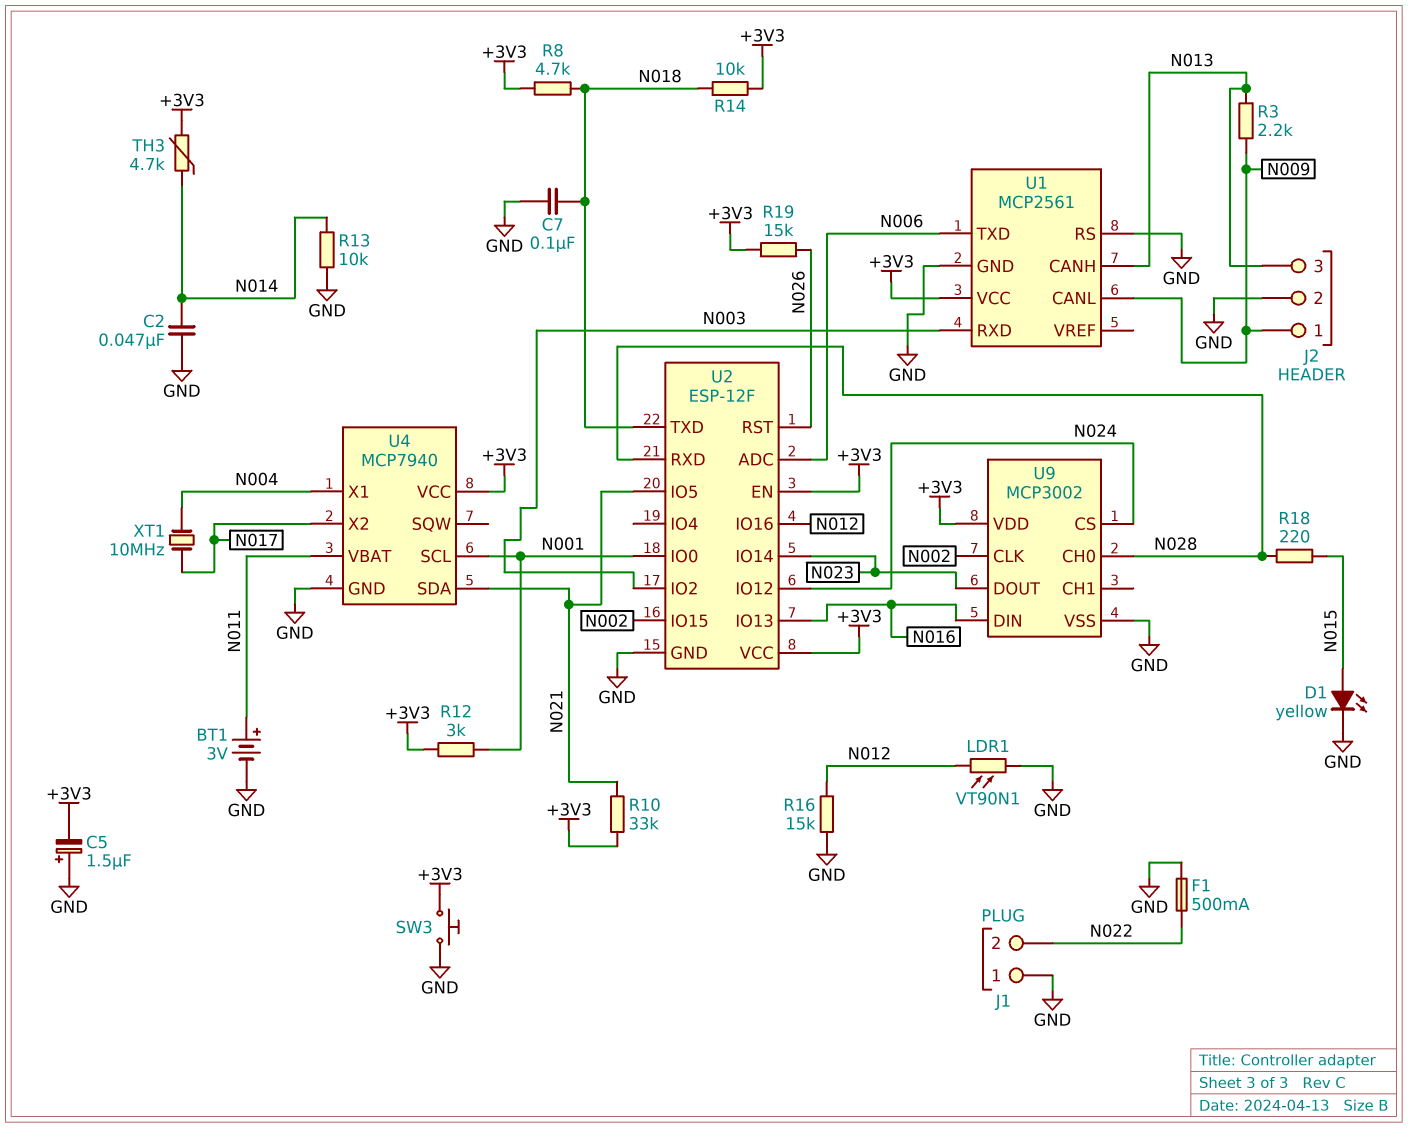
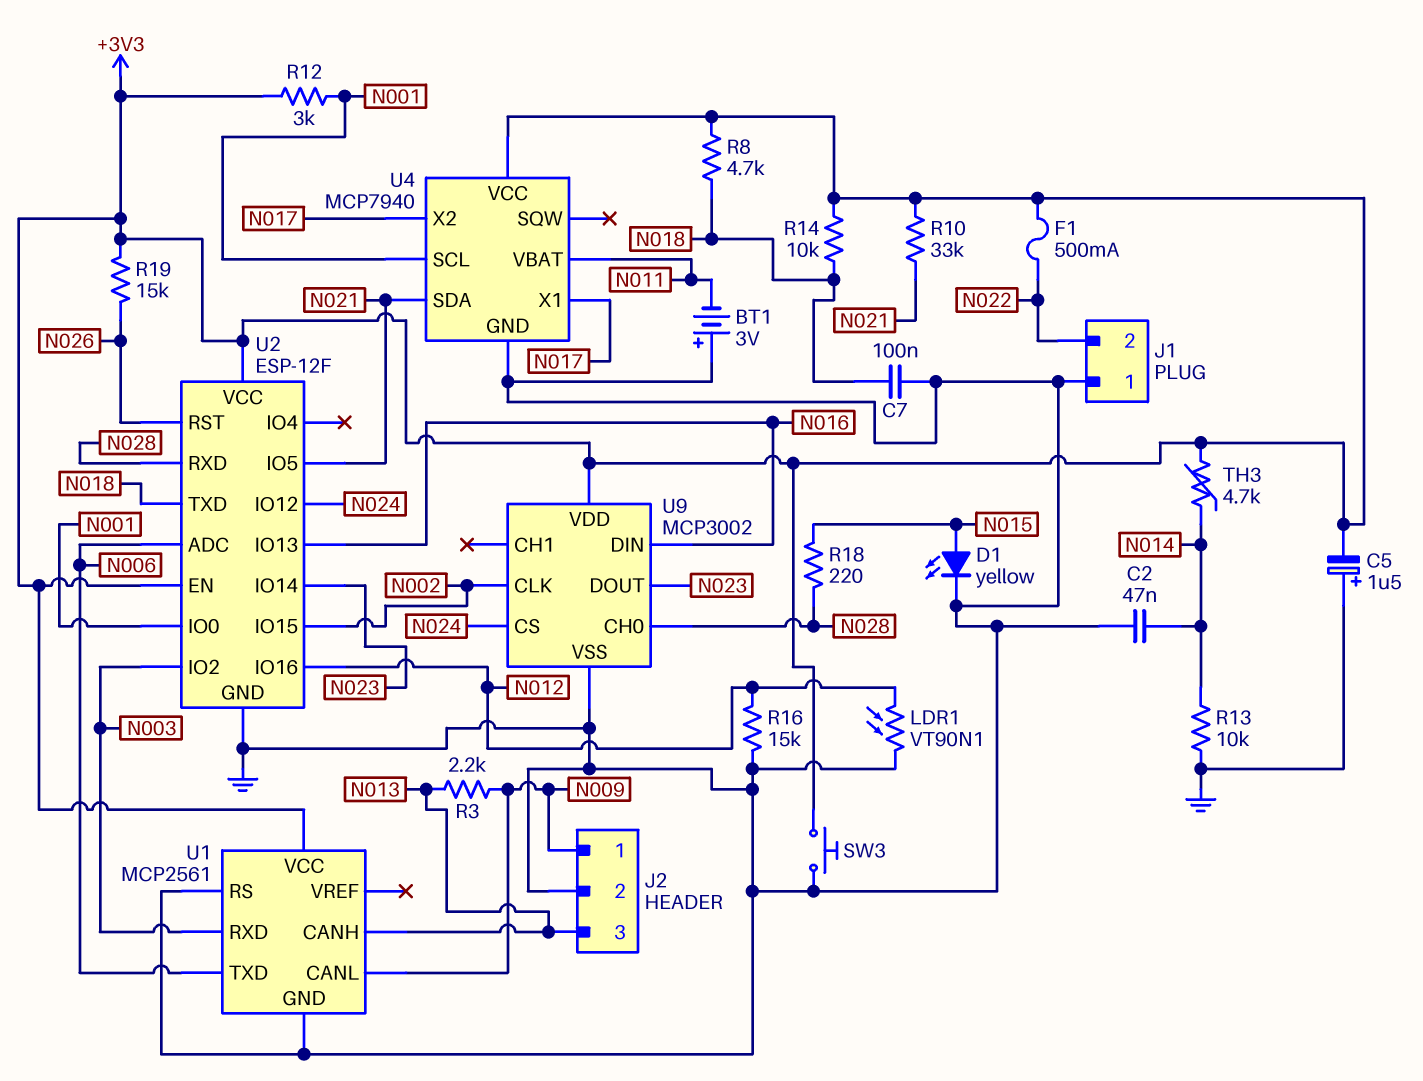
BT1: 3V (plus N011, minus GND) -> 3V (plus GND, minus N011)
F1: 500mA (GND, N022) -> 500mA (+3V3, N022)
U4 pin X1: N004 -> N017
XT1: 10MHz (N004, N017) -> none

